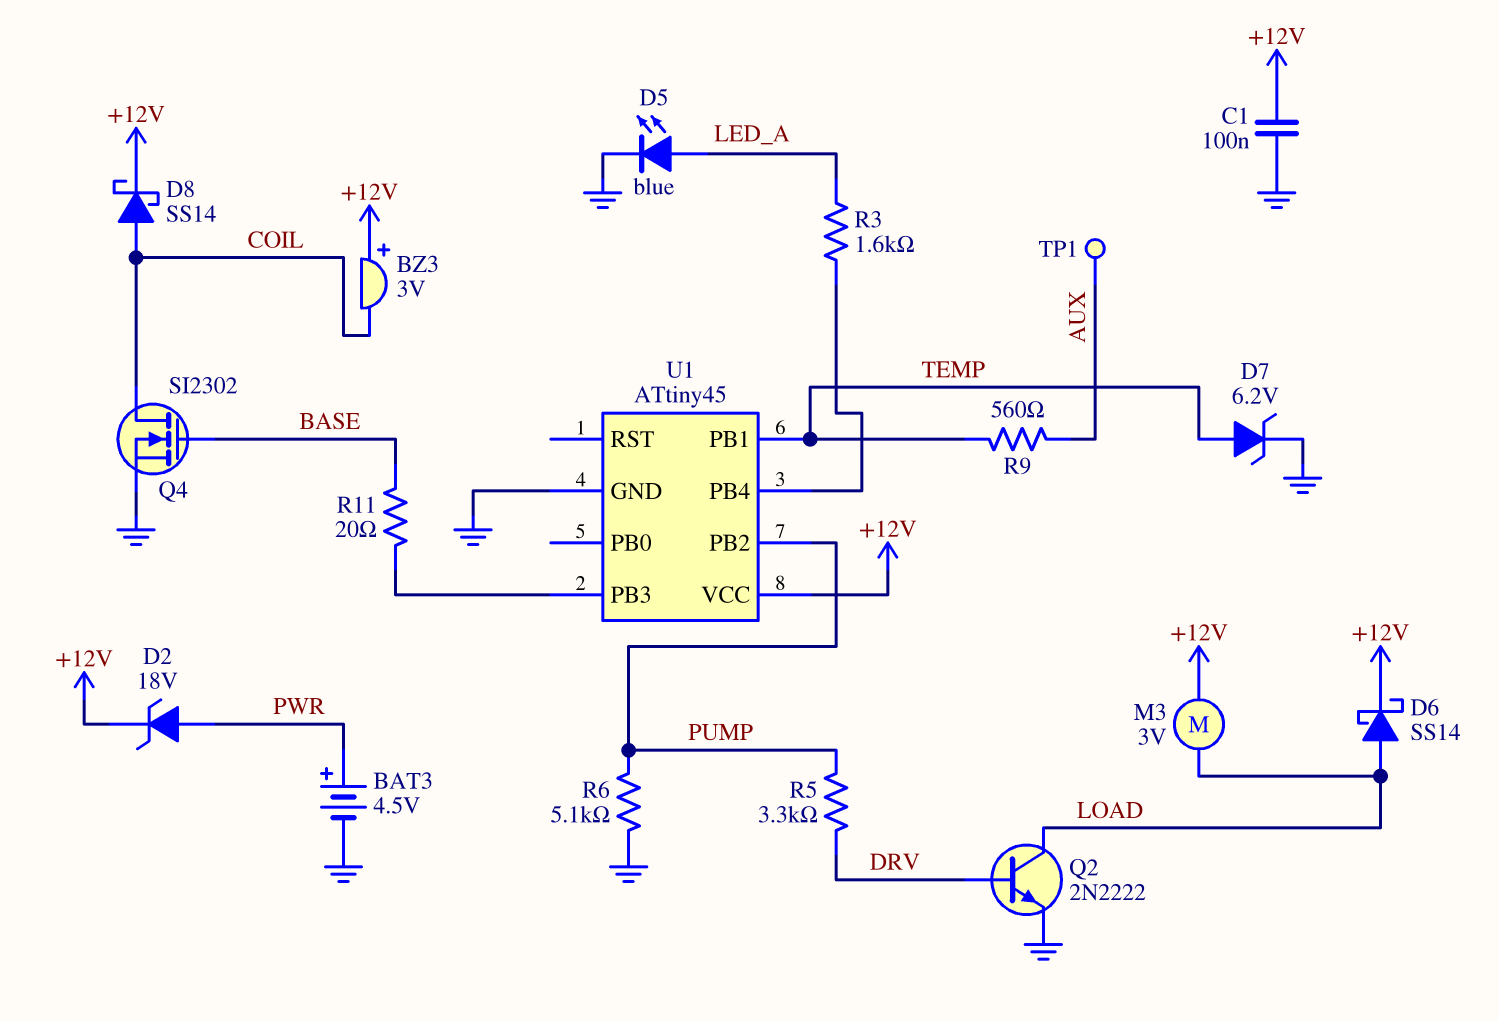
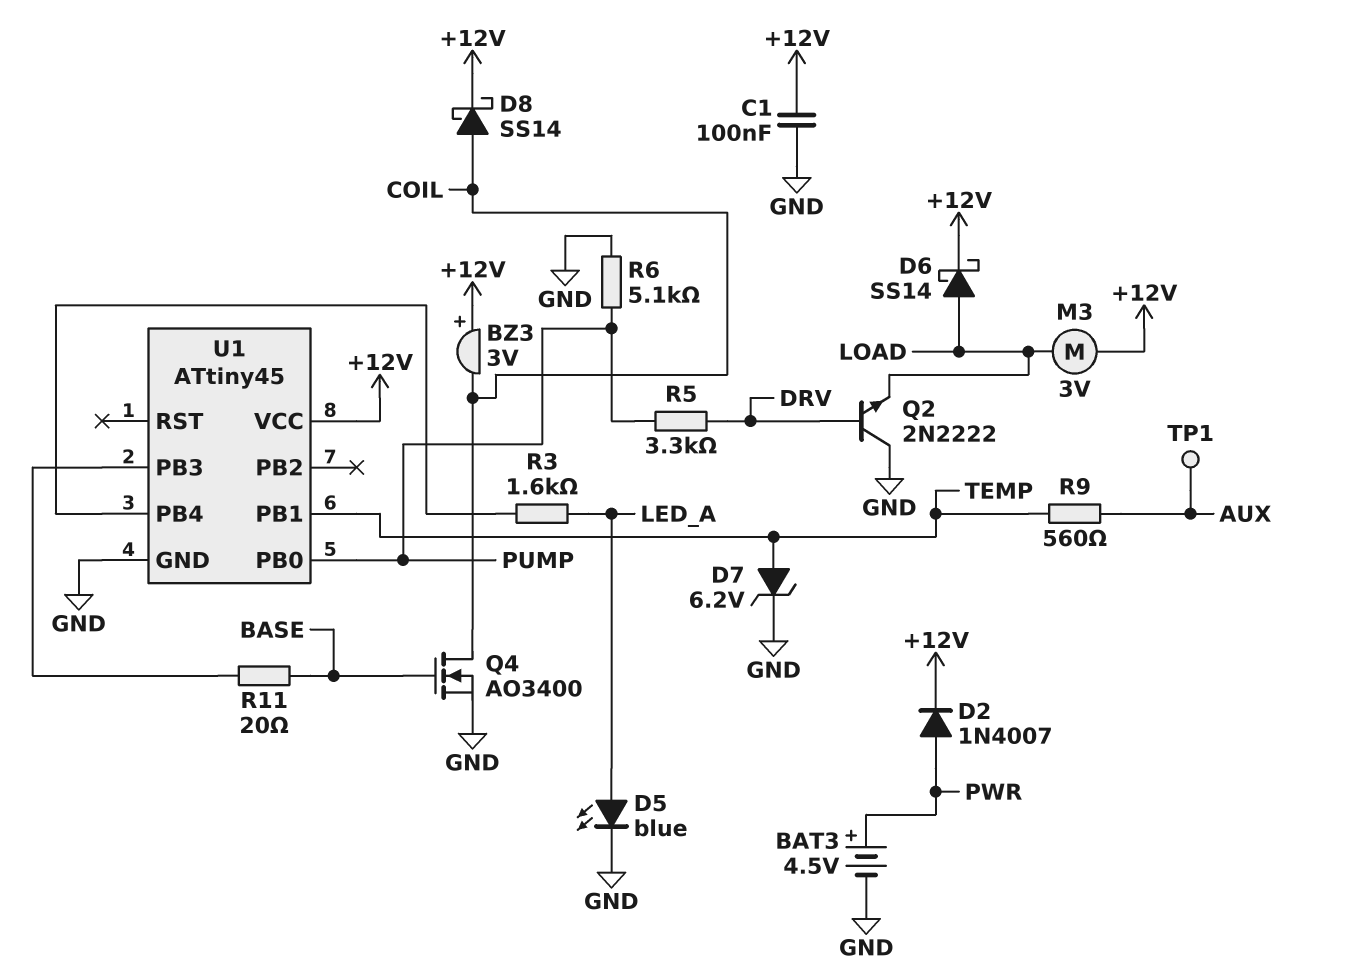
D2: zener 18V (A PWR, K +12V) -> diode 1N4007 (A PWR, K +12V)
Q2: NPN 2N2222 (B DRV, C LOAD, E GND) -> NPN 2N2222 (B DRV, C GND, E LOAD)
Q4: NMOS SI2302 (G BASE, D COIL, S GND) -> NMOS AO3400 (G BASE, D COIL, S GND)
U1 pin PB0: none -> PUMP
U1 pin PB2: PUMP -> none

